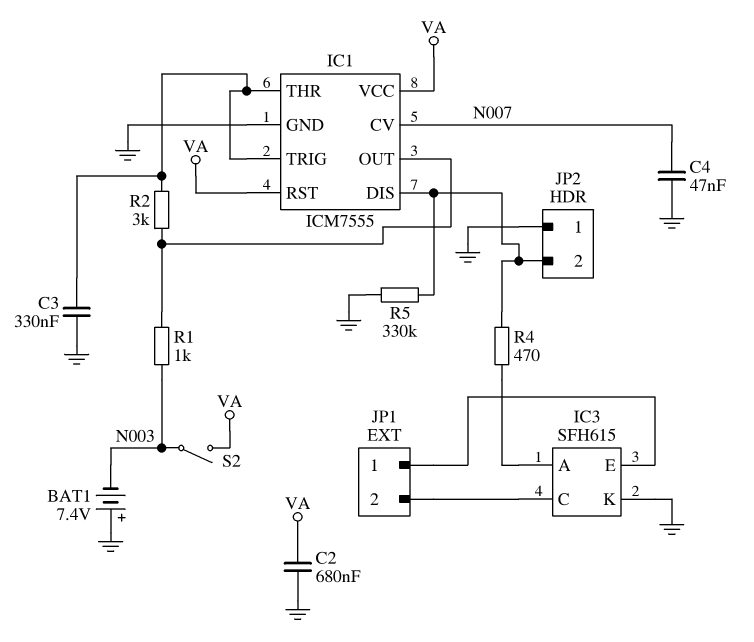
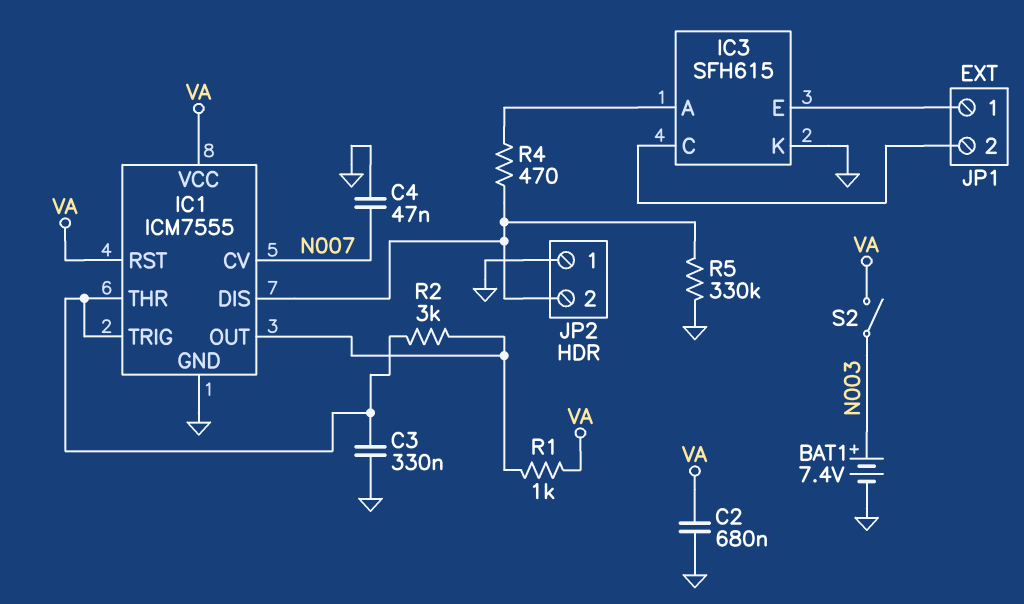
BAT1: 7.4V (plus GND, minus N003) -> 7.4V (plus N003, minus GND)
R1: 1k (IC1/OUT, N003) -> 1k (IC1/OUT, VA)

